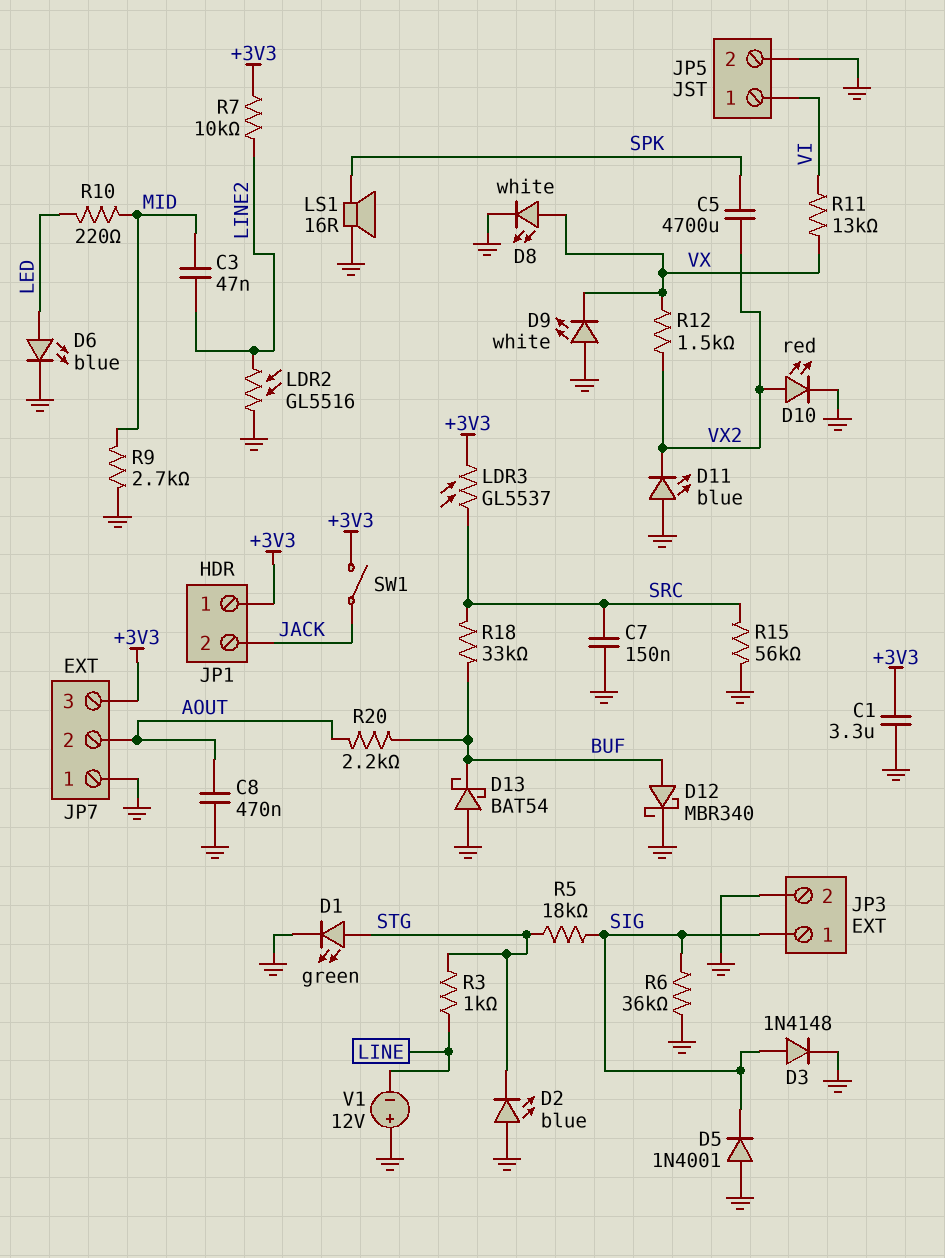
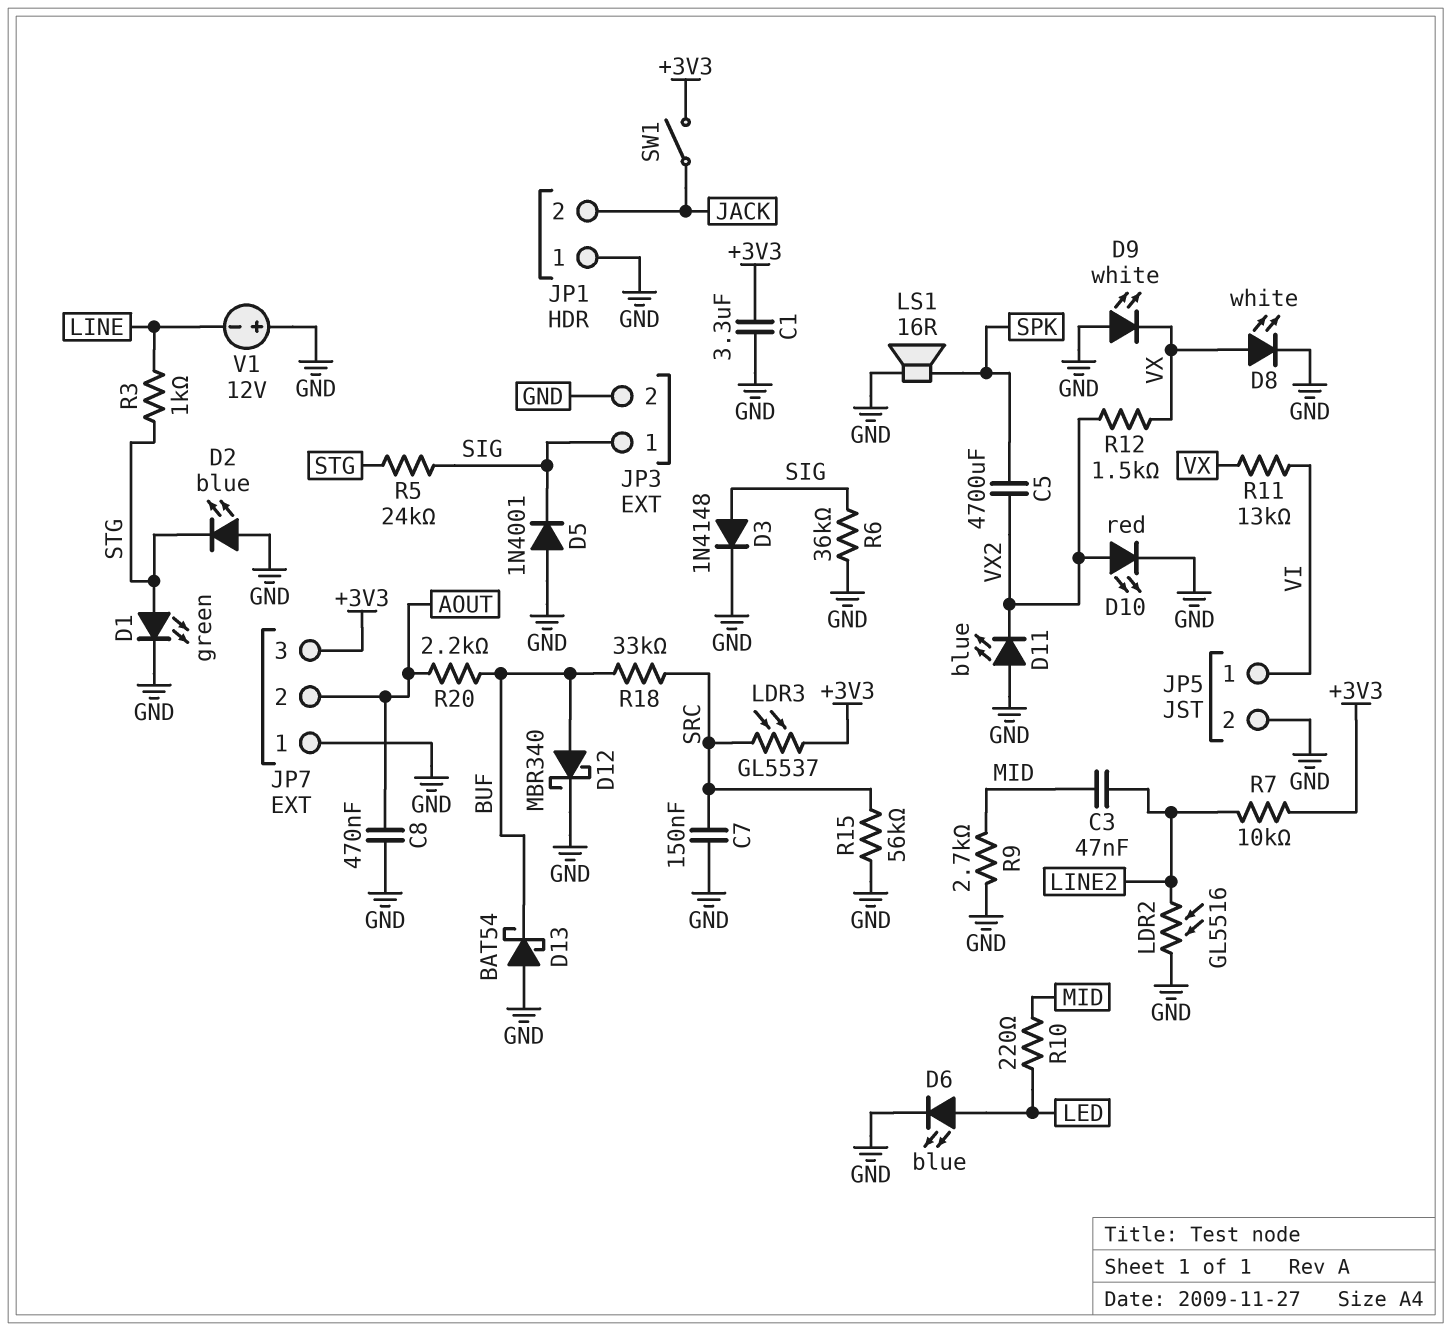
JP1 pin 1: +3V3 -> GND
R5: 18k (SIG, STG) -> 24k (SIG, STG)

